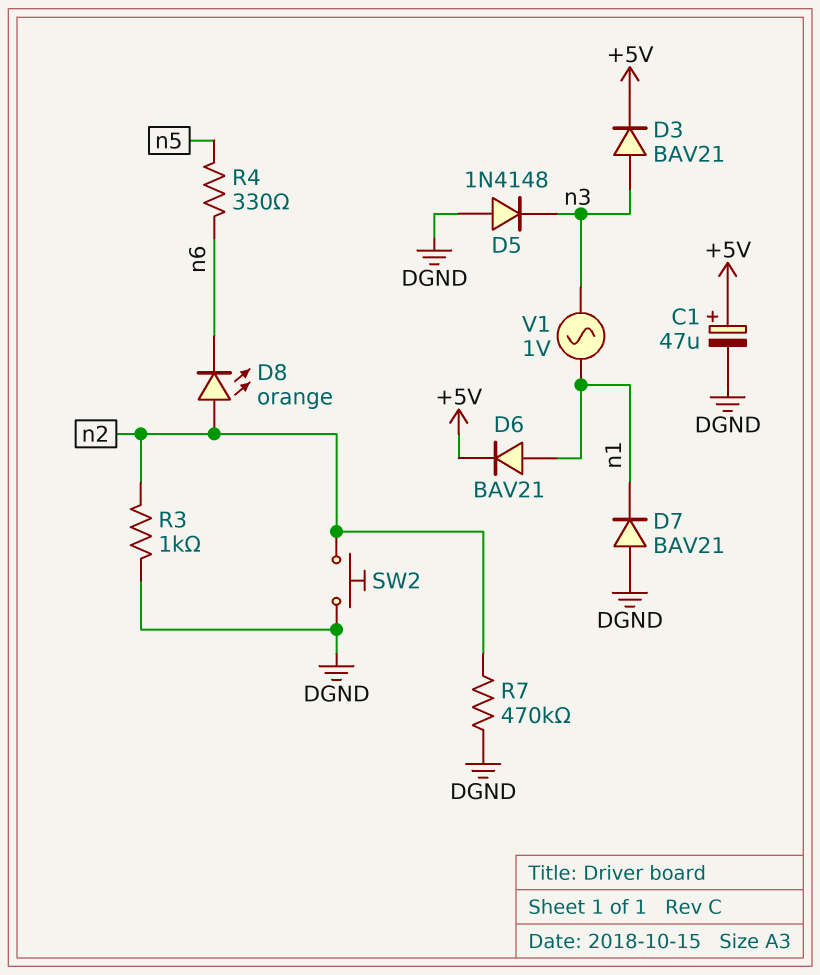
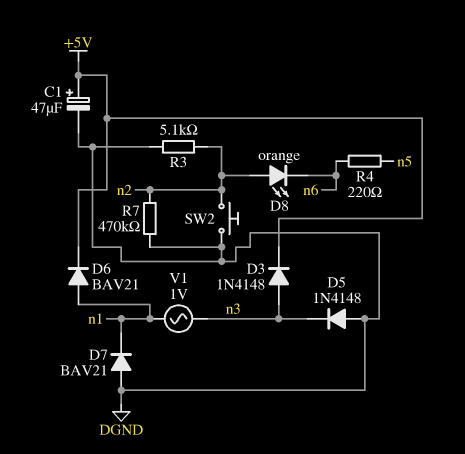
D3: diode BAV21 (A n3, K +5V) -> diode 1N4148 (A n3, K +5V)
R3: 1k (DGND, n2) -> 5.1k (DGND, n2)
R4: 330 (n5, n6) -> 220 (n5, n6)

